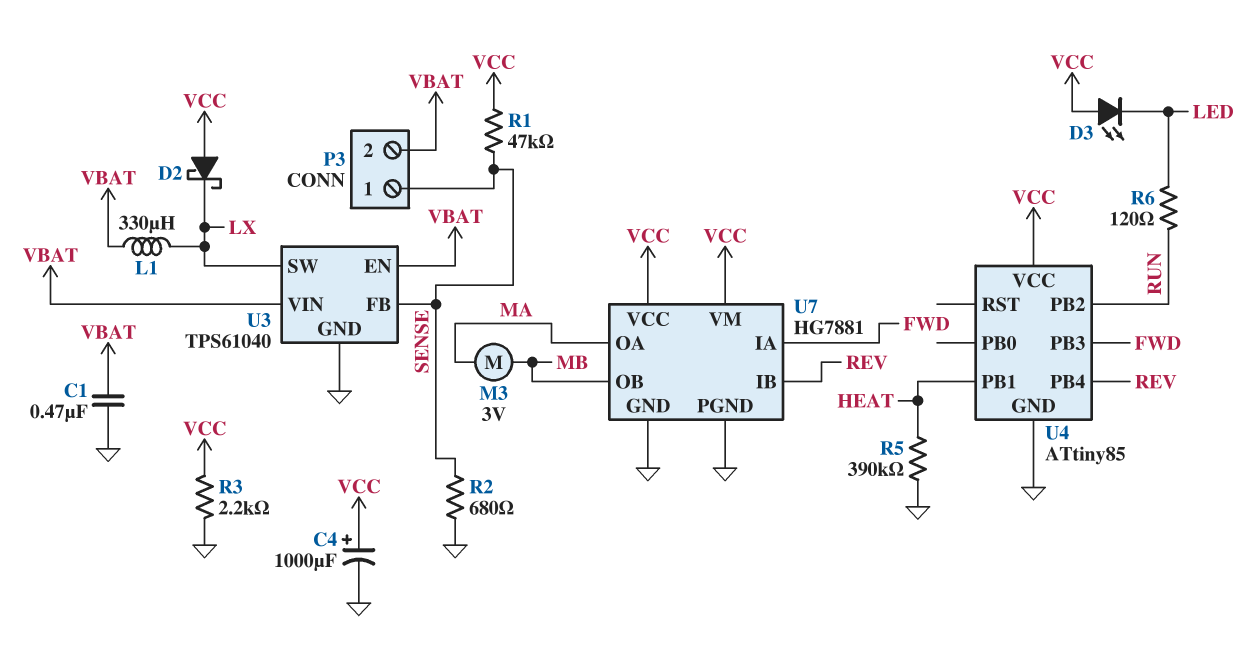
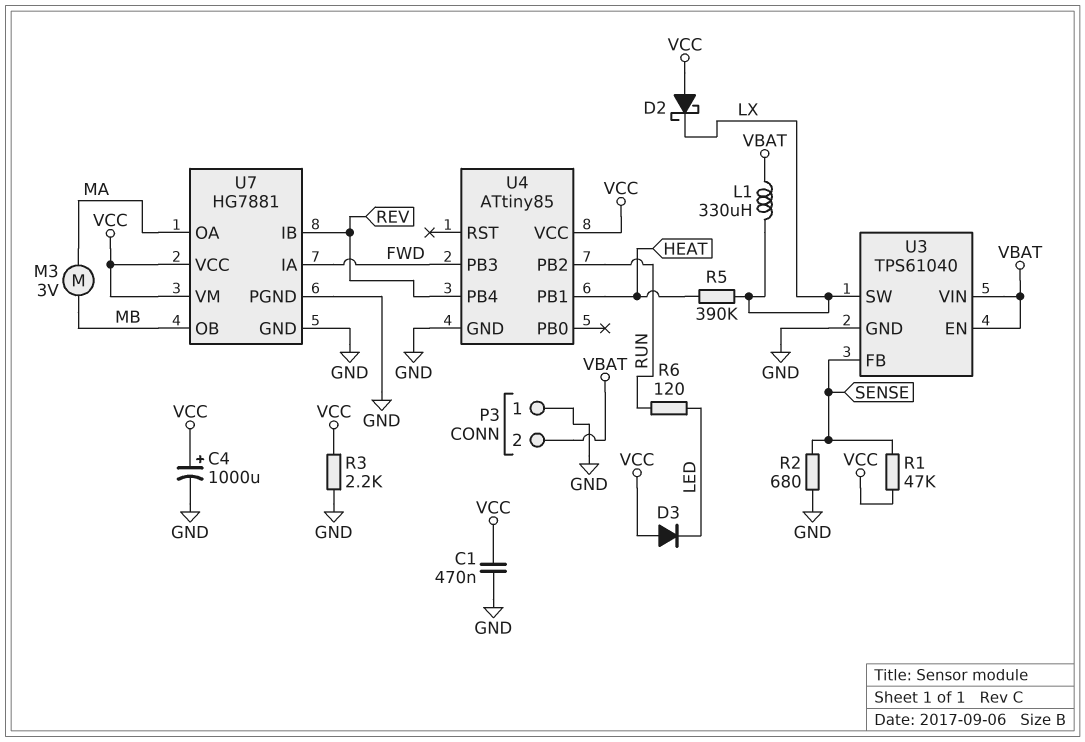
C1: 470nF (GND, VBAT) -> 470nF (GND, VCC)
D3: LED (A VCC, K LED) -> diode (A VCC, K LED)
P3 pin 1: SENSE -> GND
R5: 390k (GND, HEAT) -> 390k (HEAT, LX)

